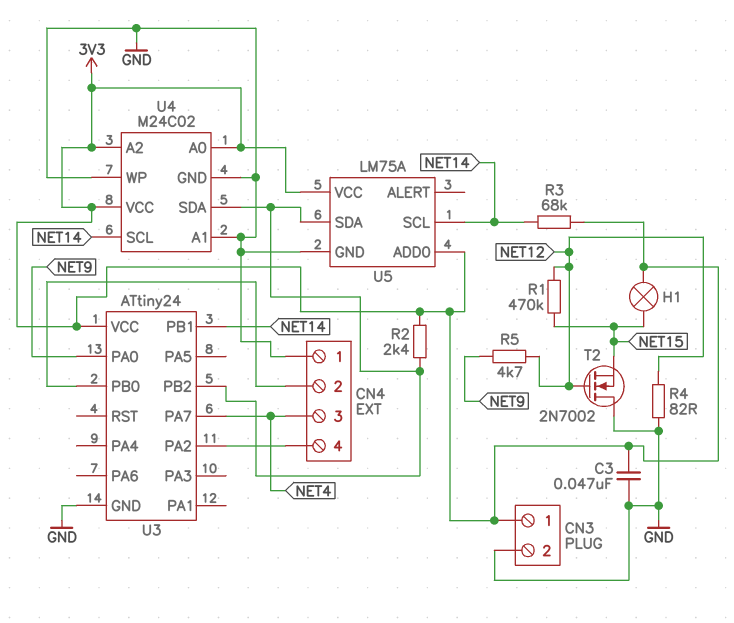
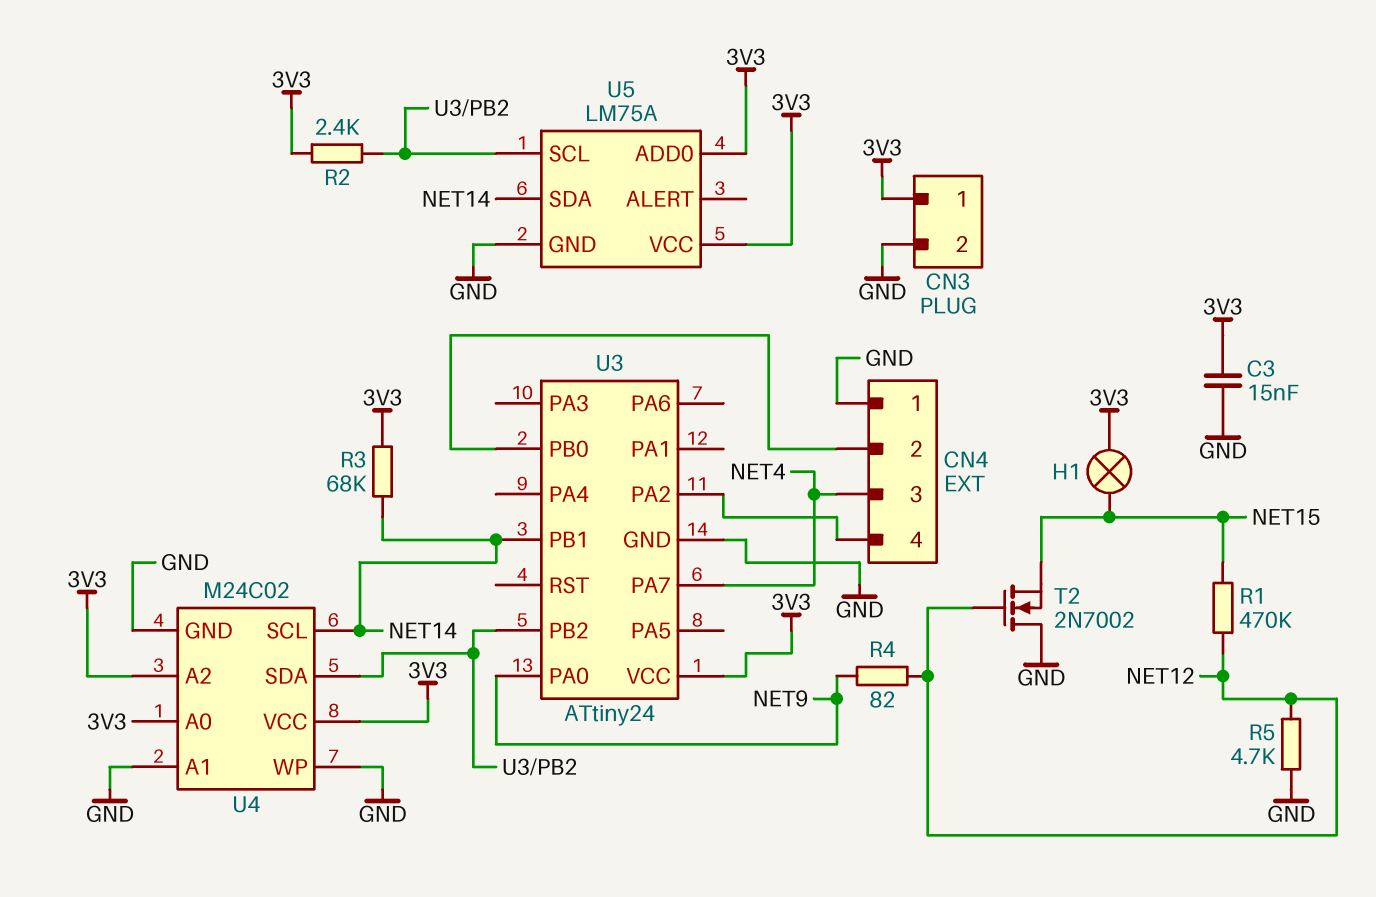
C3: 47nF (3V3, GND) -> 15nF (3V3, GND)
R4: 82 (GND, NET12) -> 82 (NET9, NET12)
R5: 4.7k (NET9, NET12) -> 4.7k (GND, NET12)
U5 pin SCL: NET14 -> U3/PB2
U5 pin SDA: U3/PB2 -> NET14

